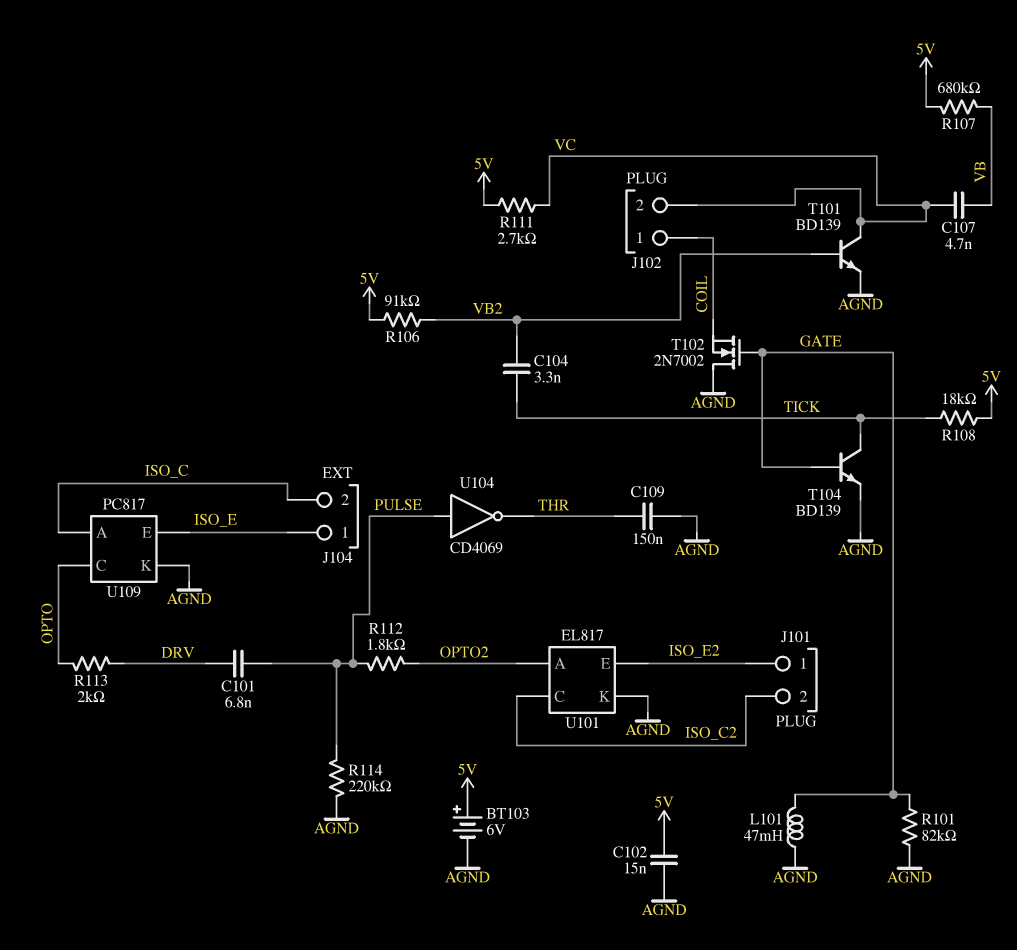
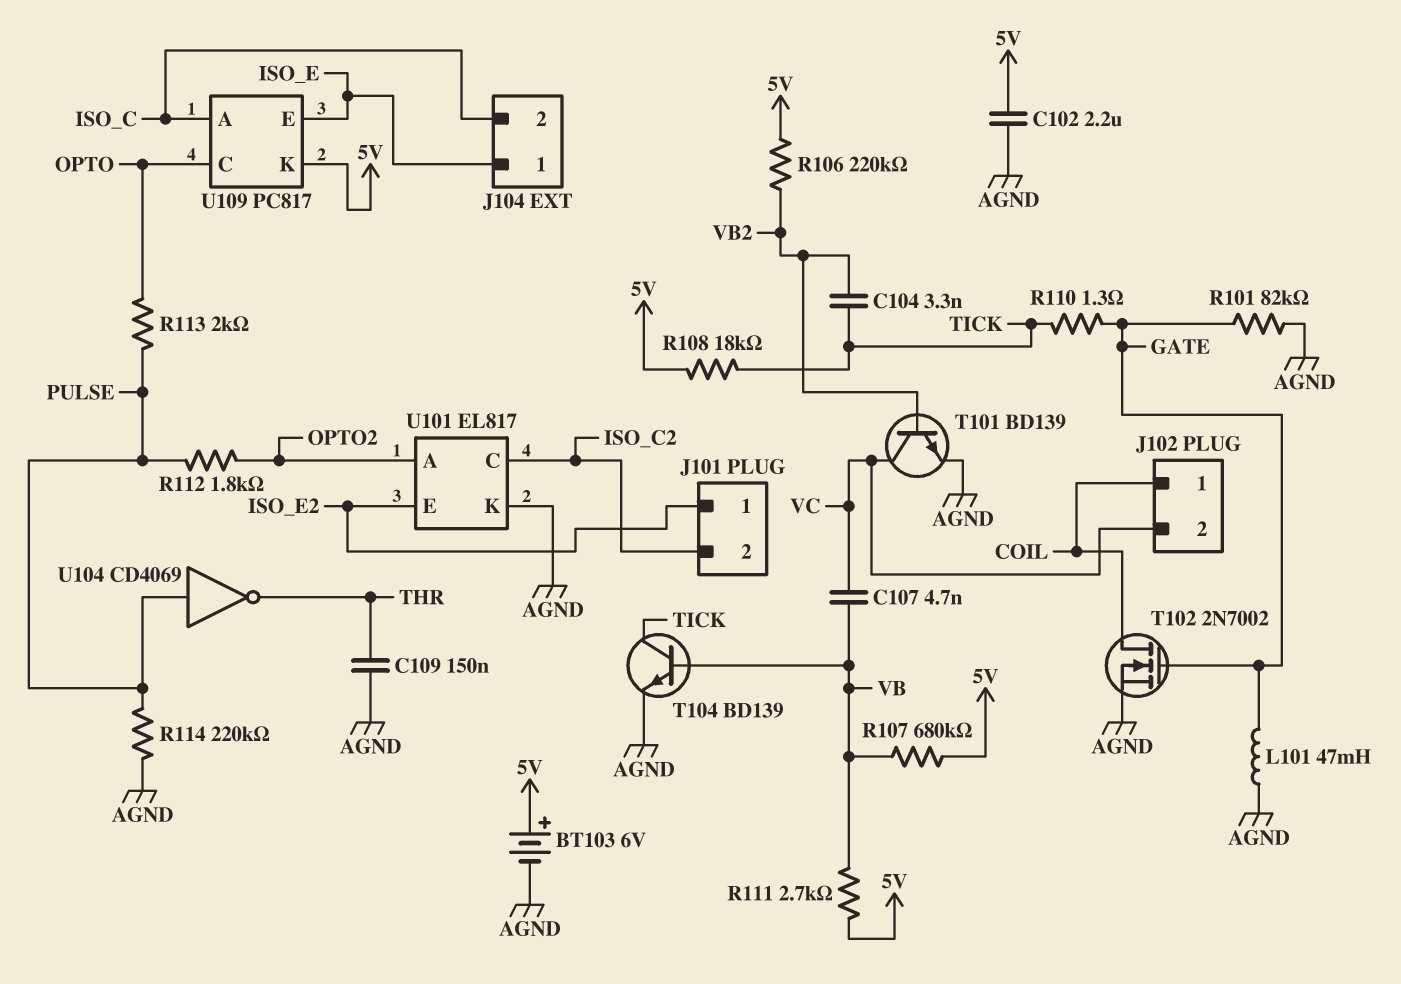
C101: 6.8nF (DRV, PULSE) -> none
C102: 15nF (5V, AGND) -> 2.2uF (5V, AGND)
R106: 91k (5V, VB2) -> 220k (5V, VB2)
R110: none -> 1.3 (GATE, TICK)
R111: 2.7k (5V, VC) -> 2.7k (5V, VB)
R113: 2k (DRV, OPTO) -> 2k (OPTO, PULSE)
T102: NMOS 2N7002 (G GATE, D AGND, S COIL) -> NMOS 2N7002 (G GATE, D COIL, S AGND)
T104: NPN BD139 (B GATE, C TICK, E AGND) -> NPN BD139 (B VB, C TICK, E AGND)
U109 pin K: AGND -> 5V

